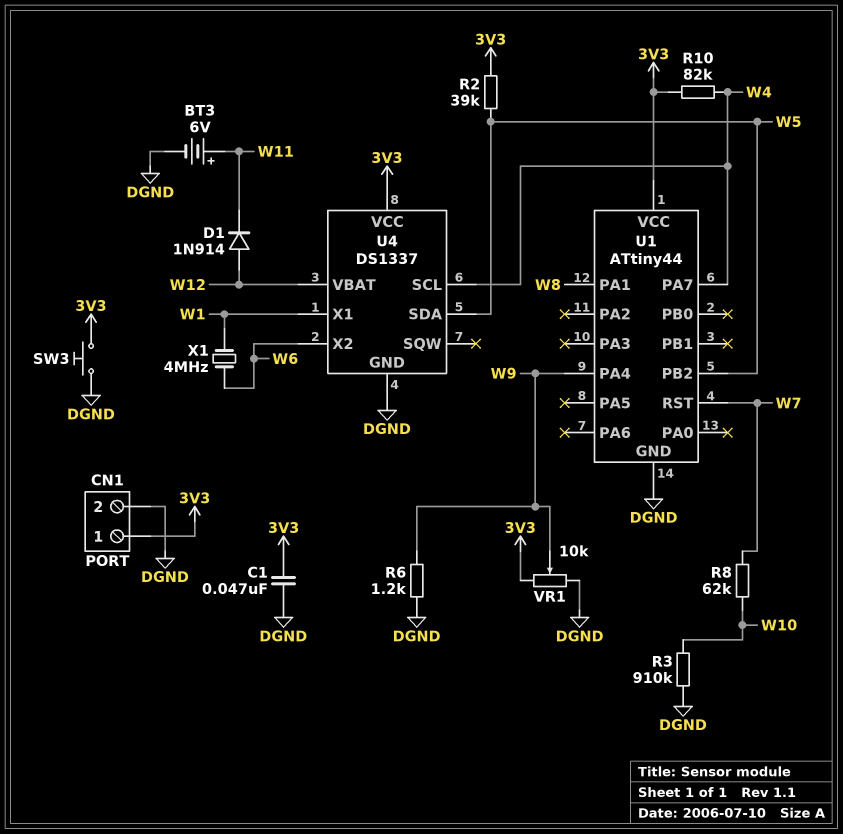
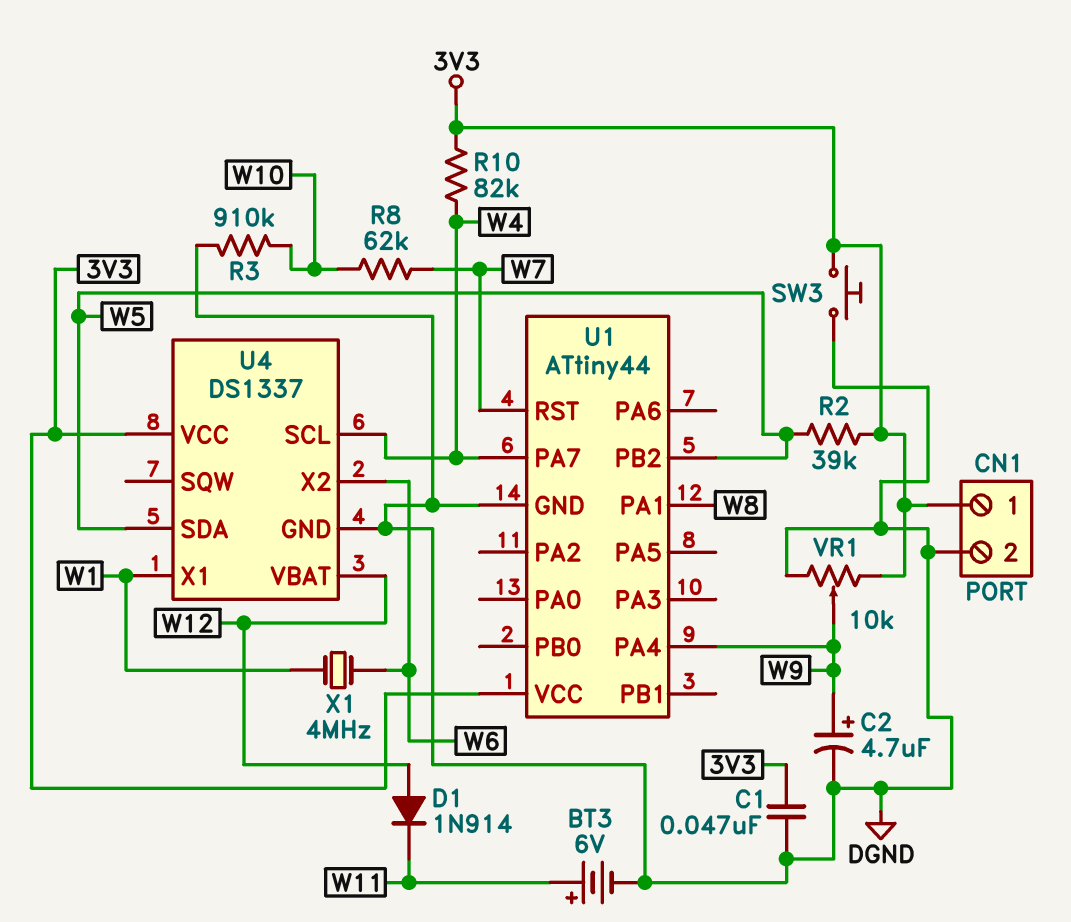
C2: none -> 4.7uF (plus W9, minus DGND)
R6: 1.2k (DGND, W9) -> none

